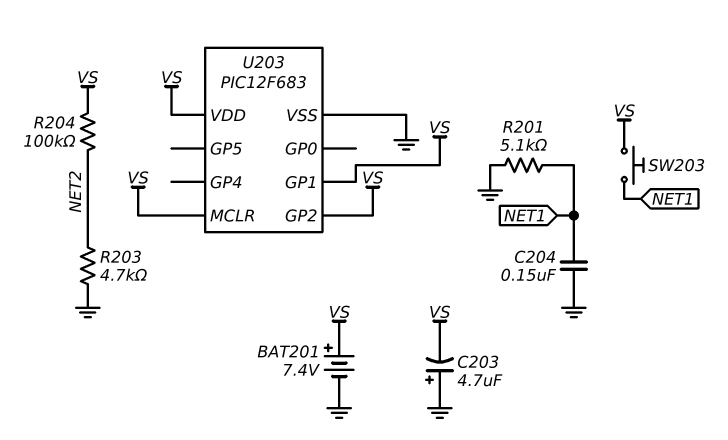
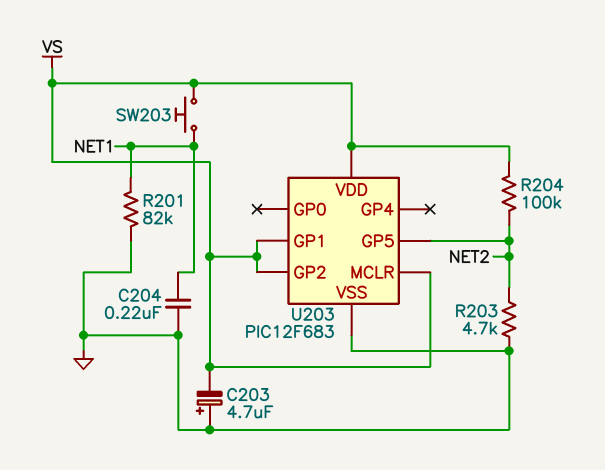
BAT201: 7.4V (plus VS, minus GND) -> none
C204: 150nF (GND, NET1) -> 220nF (GND, NET1)
R201: 5.1k (GND, NET1) -> 82k (GND, NET1)
U203 pin GP5: none -> NET2

